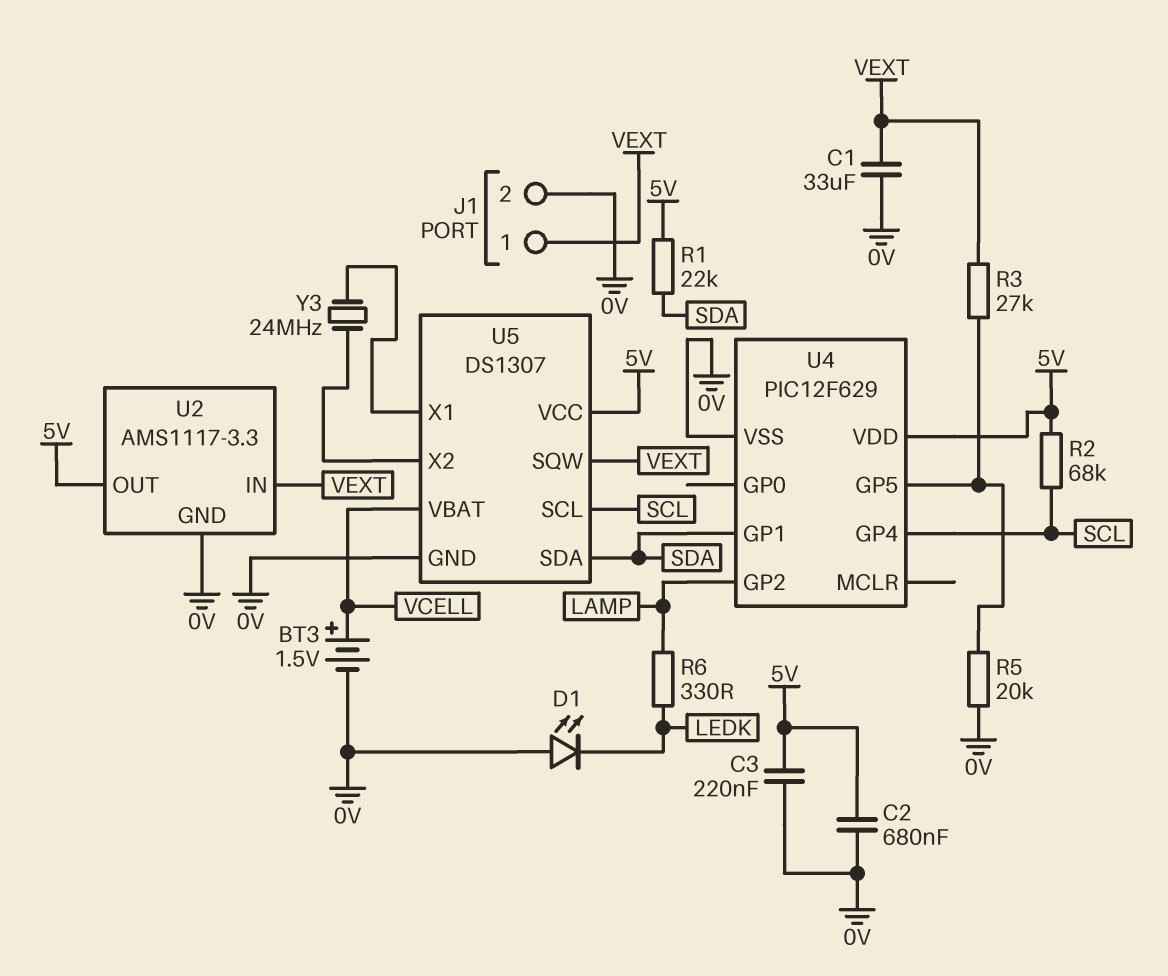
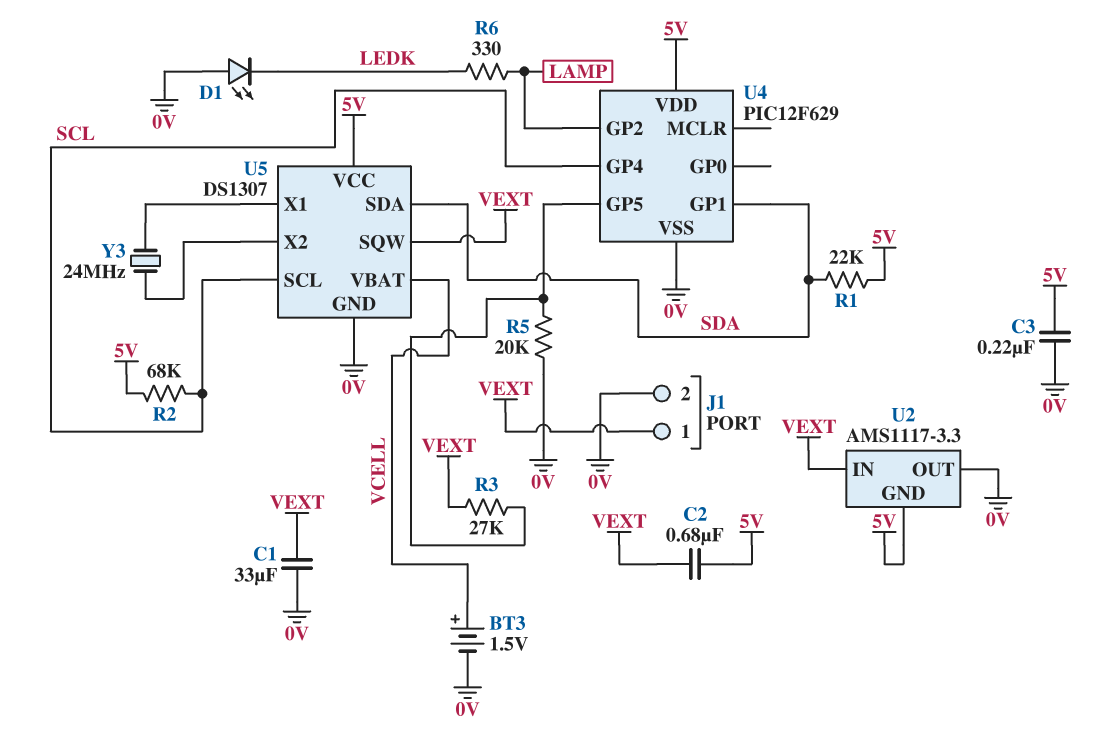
C2: 680nF (0V, 5V) -> 680nF (5V, VEXT)
U2 pin GND: 0V -> 5V
U2 pin OUT: 5V -> 0V

